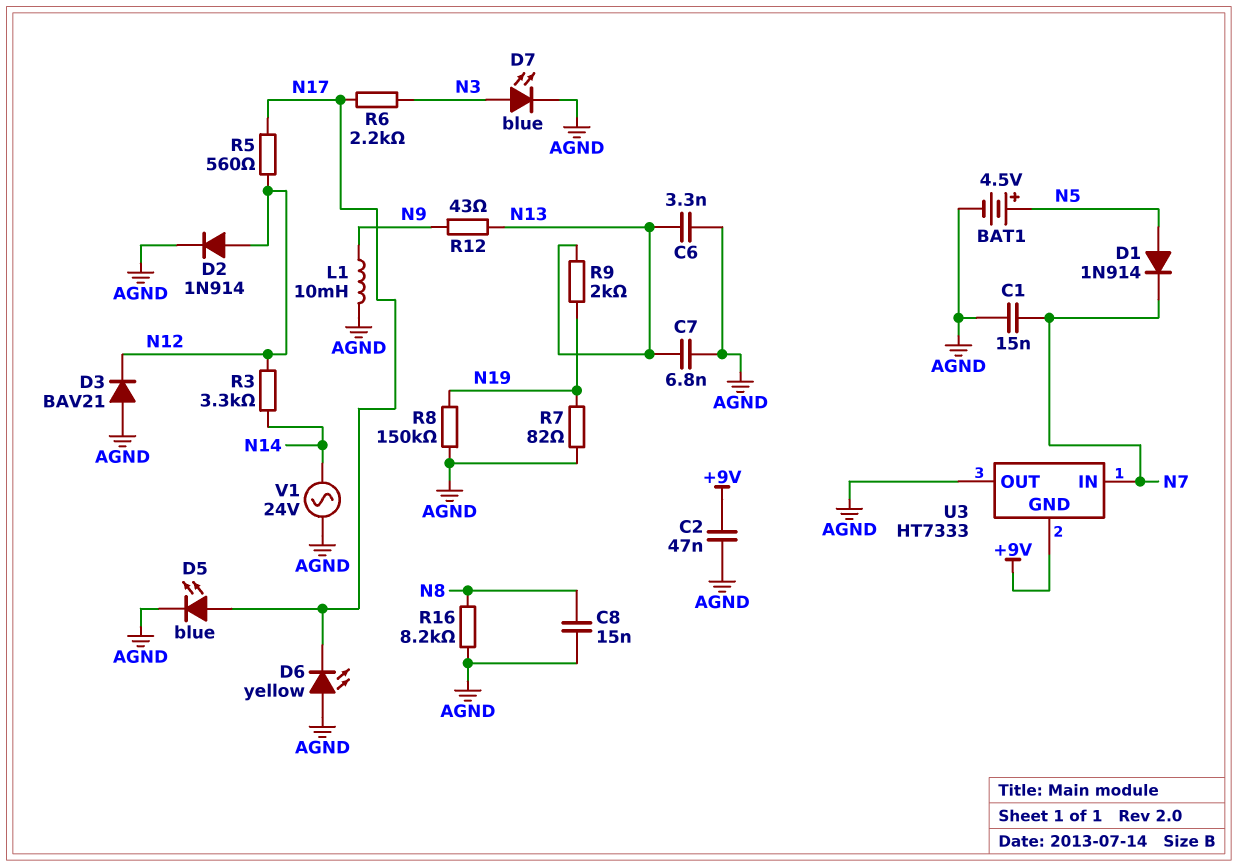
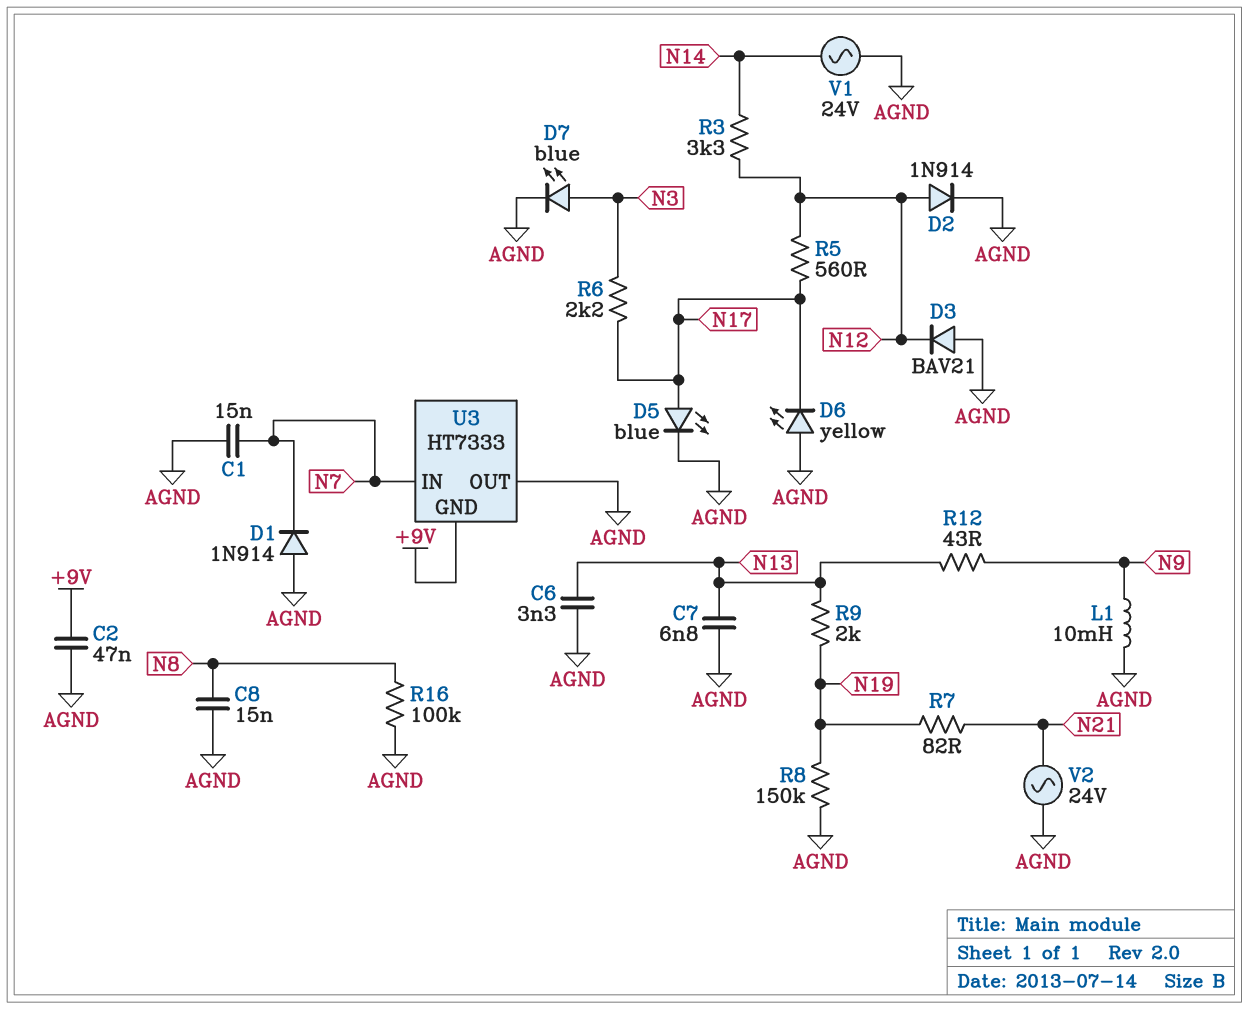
BAT1: 4.5V (plus N5, minus AGND) -> none
D1: diode 1N914 (A N5, K N7) -> diode 1N914 (A AGND, K N7)
R7: 82 (AGND, N19) -> 82 (N19, N21)
R16: 8.2k (AGND, N8) -> 100k (AGND, N8)
V2: none -> AC 24V (AGND, N21)

